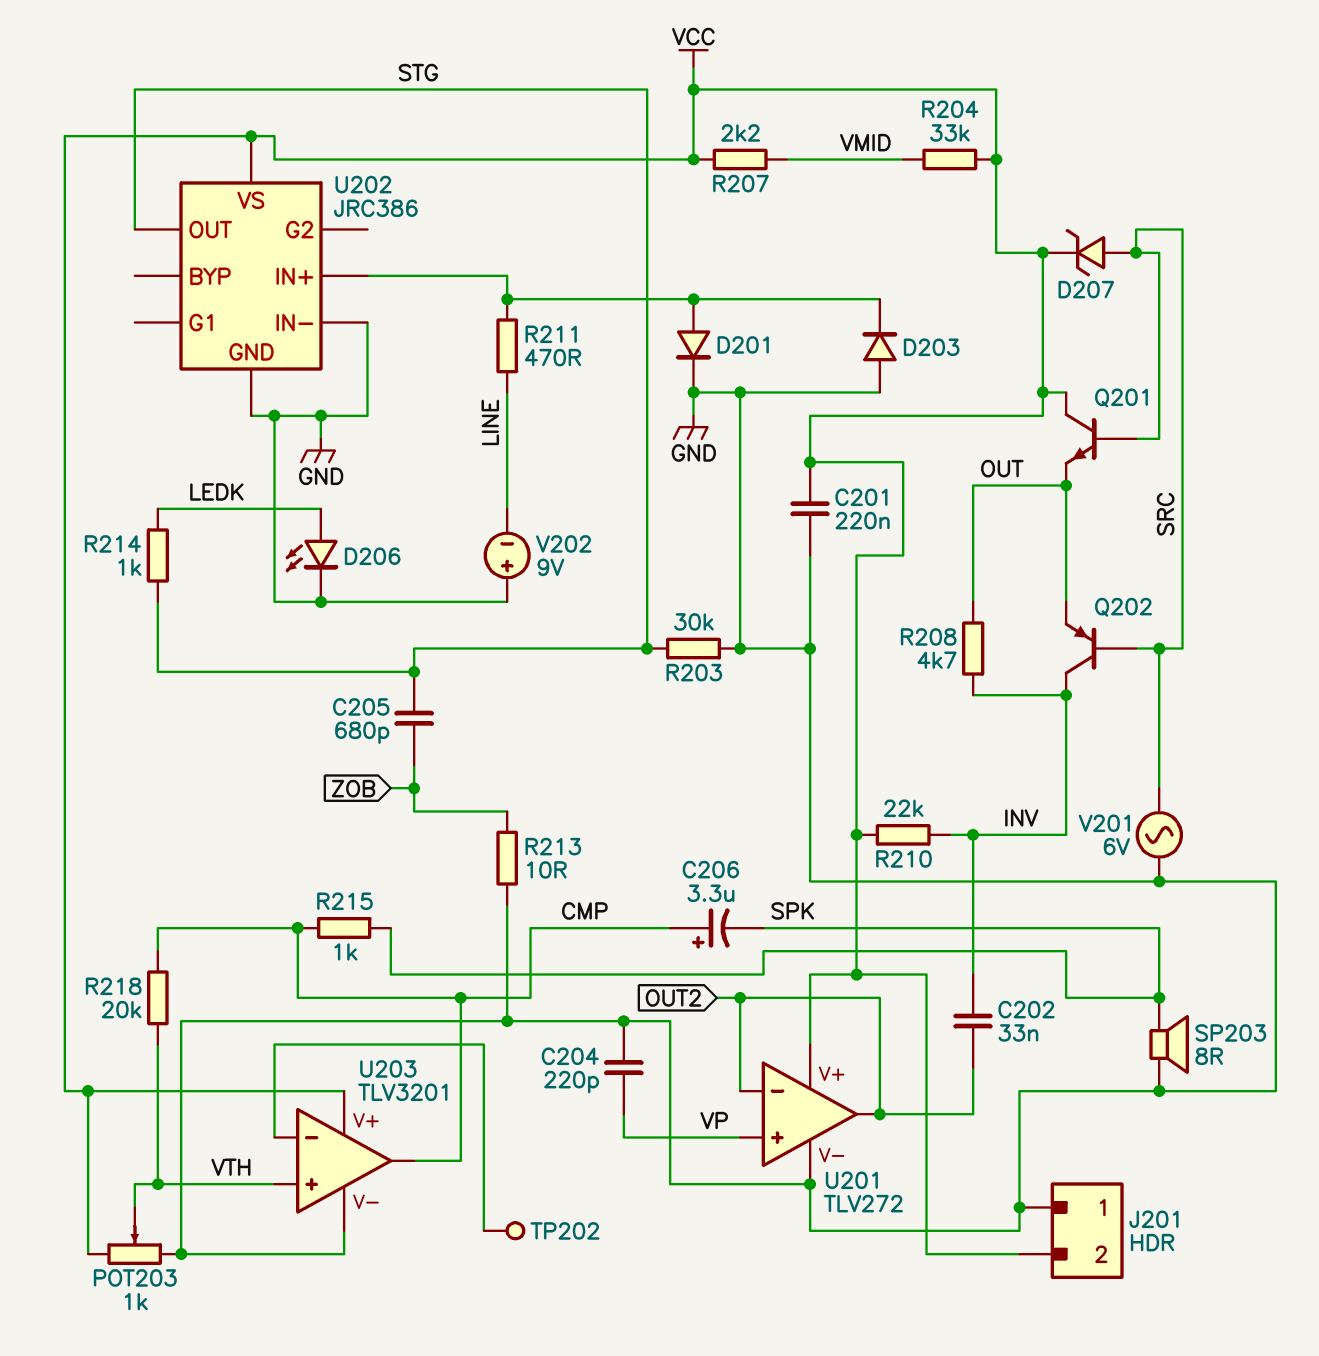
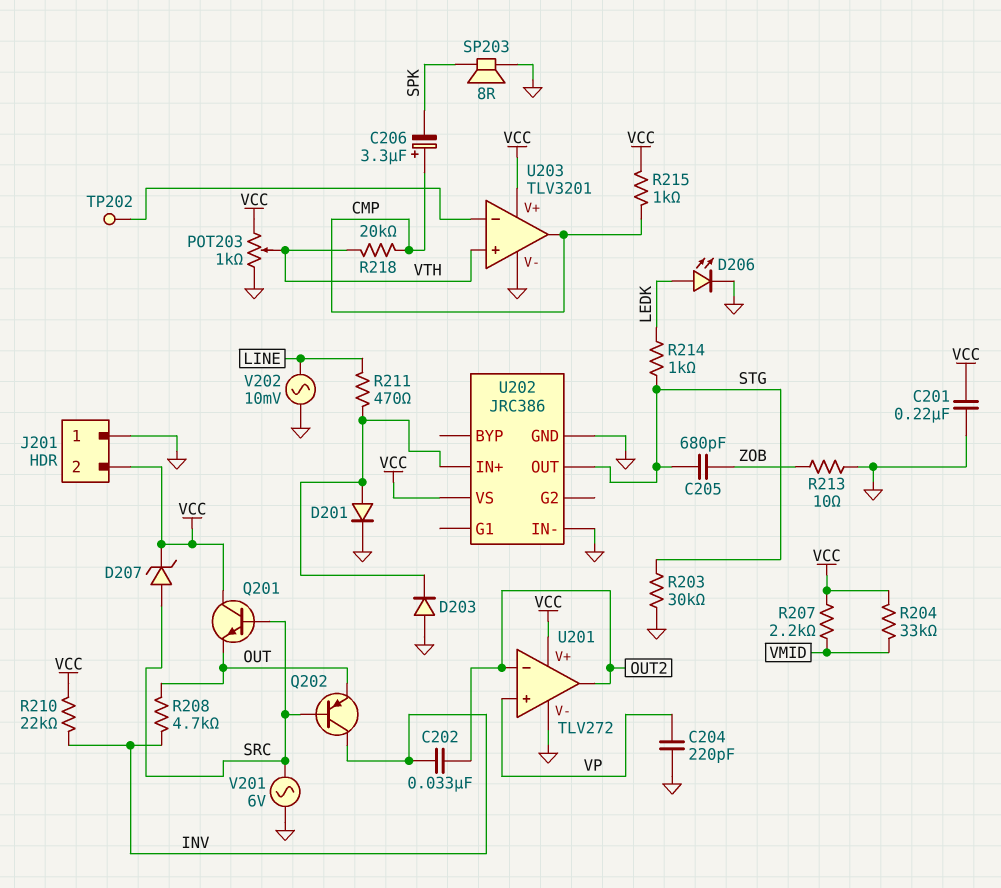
R215: 1k (CMP, SPK) -> 1k (CMP, VCC)
V202: 9V (plus GND, minus LINE) -> AC 10mV (GND, LINE)

